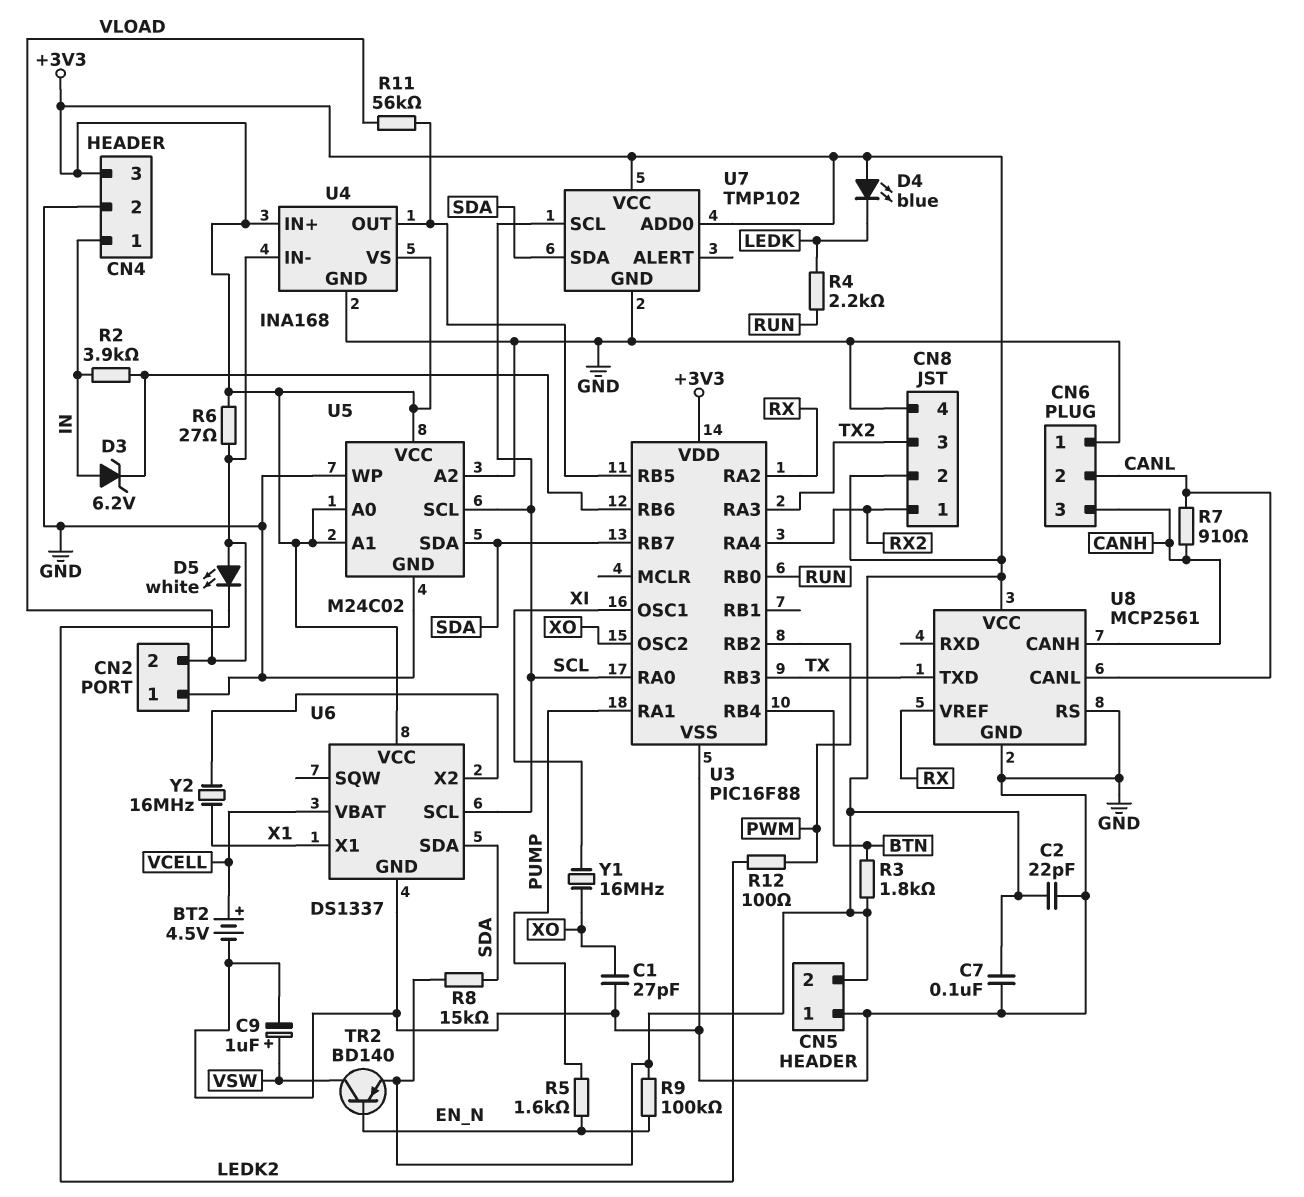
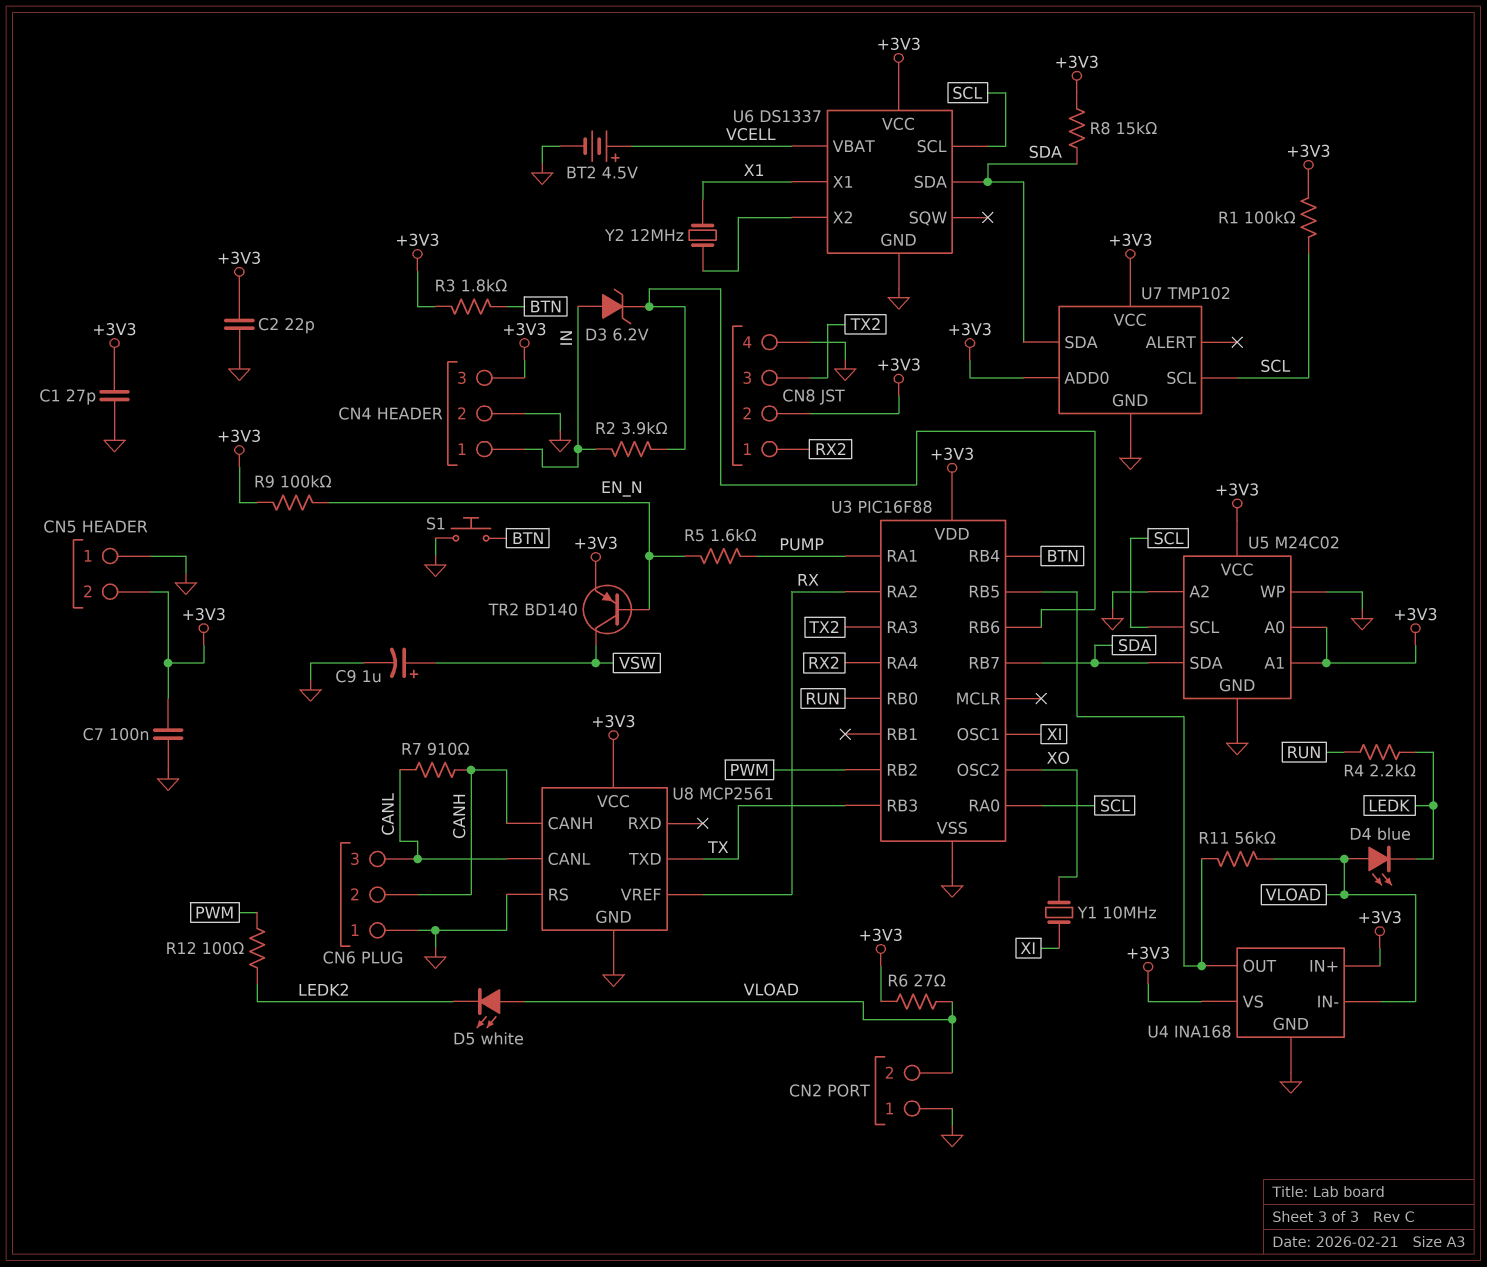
C1: 27pF (GND, XO) -> 27pF (+3V3, GND)
CN6 pin 2: CANL -> CANH
CN6 pin 3: CANH -> CANL
D4: LED blue (A +3V3, K LEDK) -> LED blue (A VLOAD, K LEDK)
R1: none -> 100k (+3V3, SCL)
S1: none -> button (BTN, GND)
Y1: 16MHz (XI, XO) -> 10MHz (XI, XO)
Y2: 16MHz (U6/X2, X1) -> 12MHz (U6/X2, X1)

